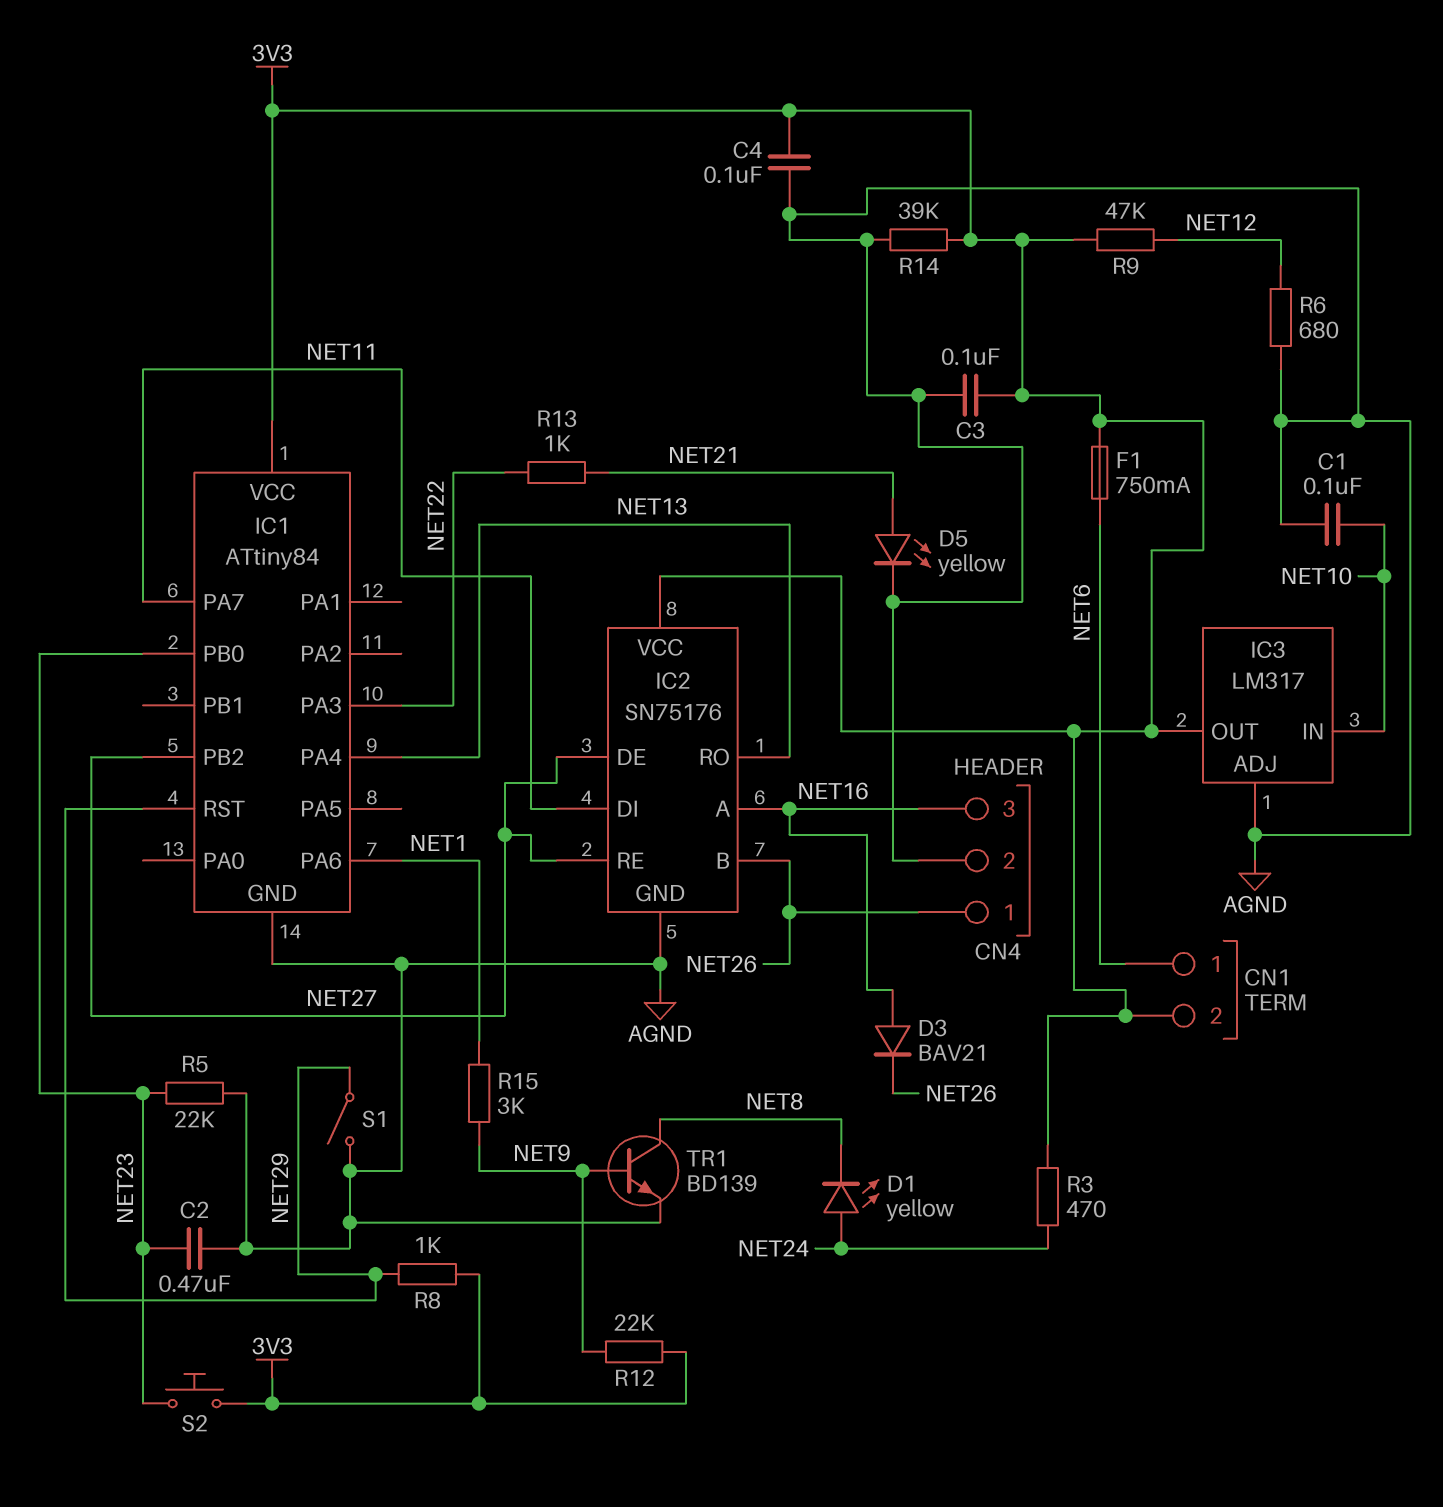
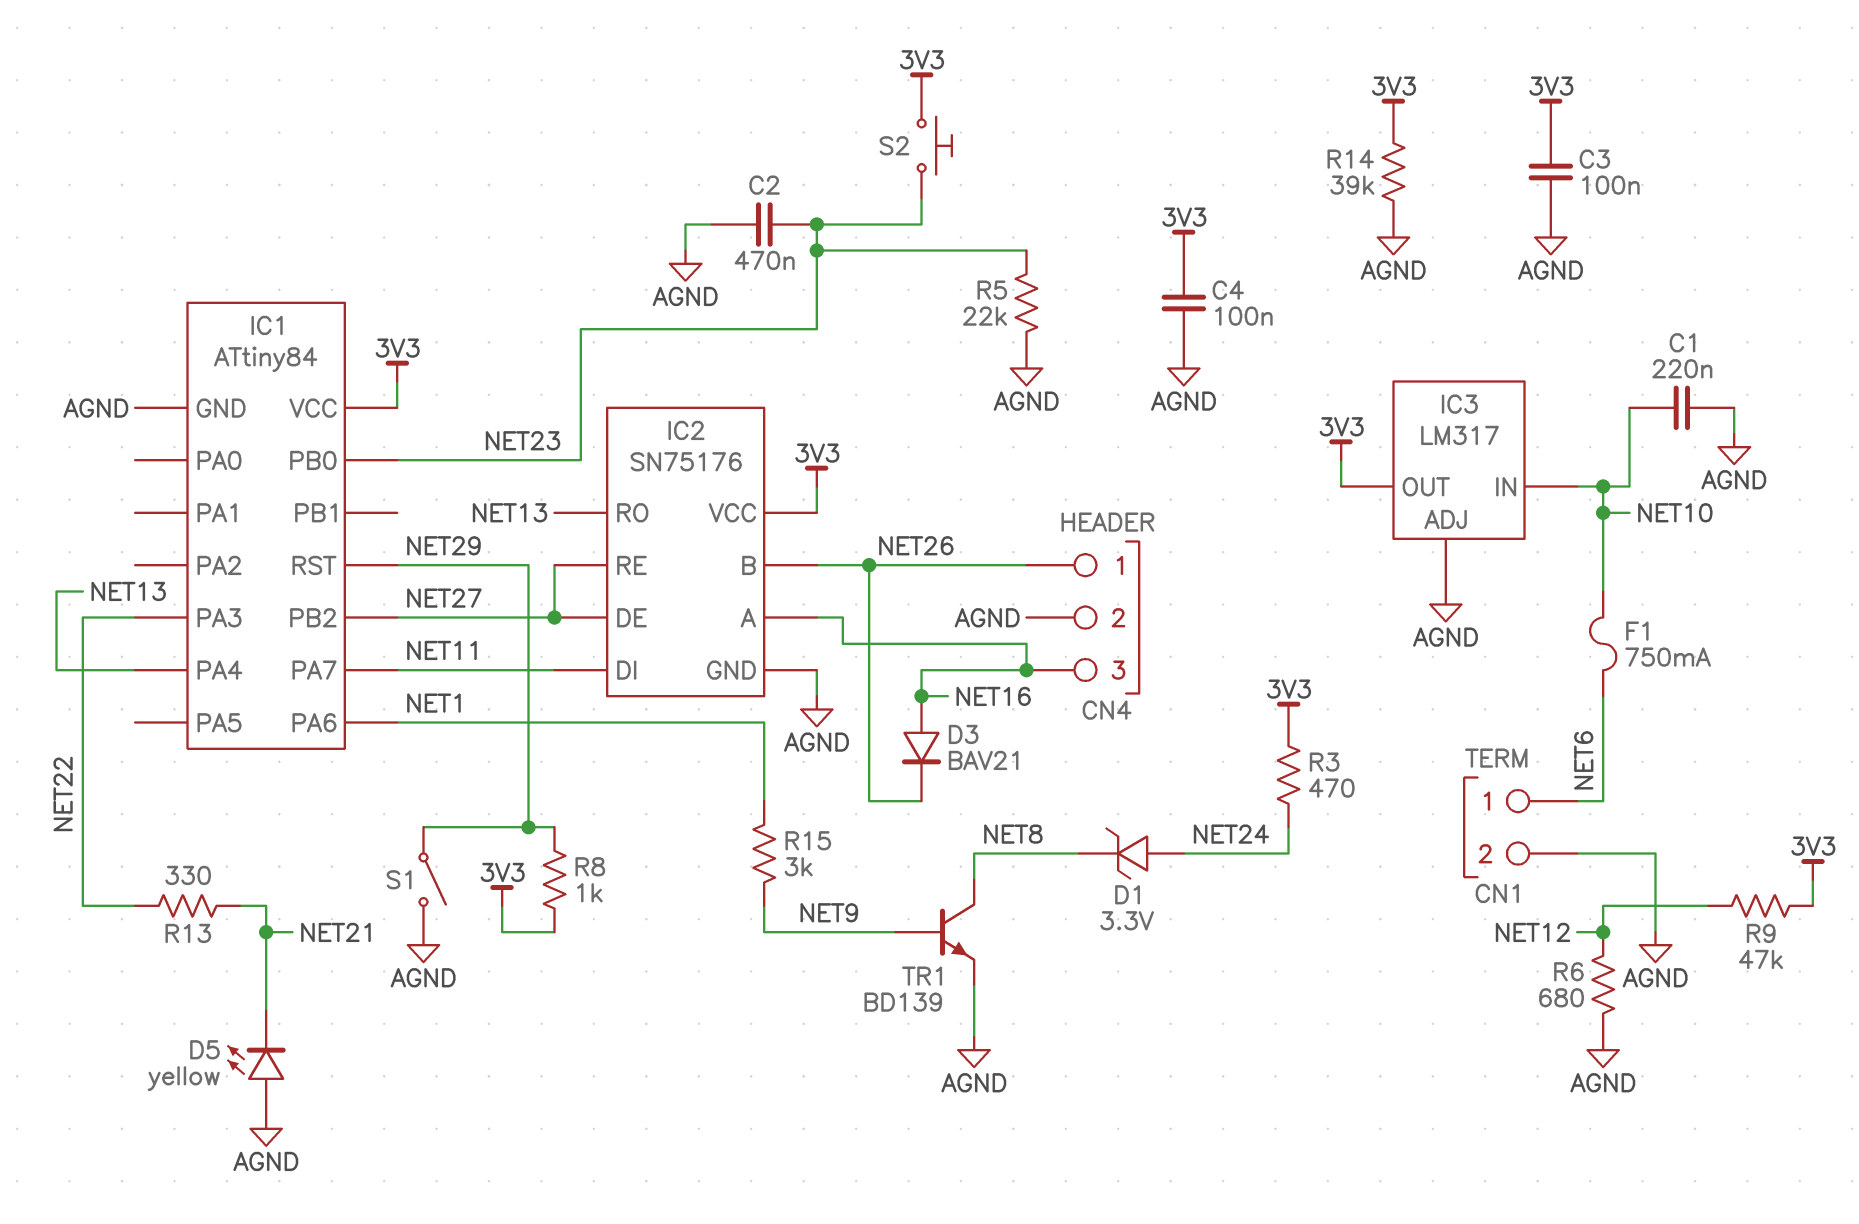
C1: 100nF (AGND, NET10) -> 220nF (AGND, NET10)
CN1 pin 2: 3V3 -> AGND
D1: LED yellow (A NET24, K NET8) -> zener 3.3V (A NET24, K NET8)
D5: LED yellow (A NET21, K AGND) -> LED yellow (A AGND, K NET21)
F1: 750mA (3V3, NET6) -> 750mA (NET6, NET10)
R12: 22k (3V3, NET9) -> none
R13: 1k (NET21, NET22) -> 330 (NET21, NET22)

